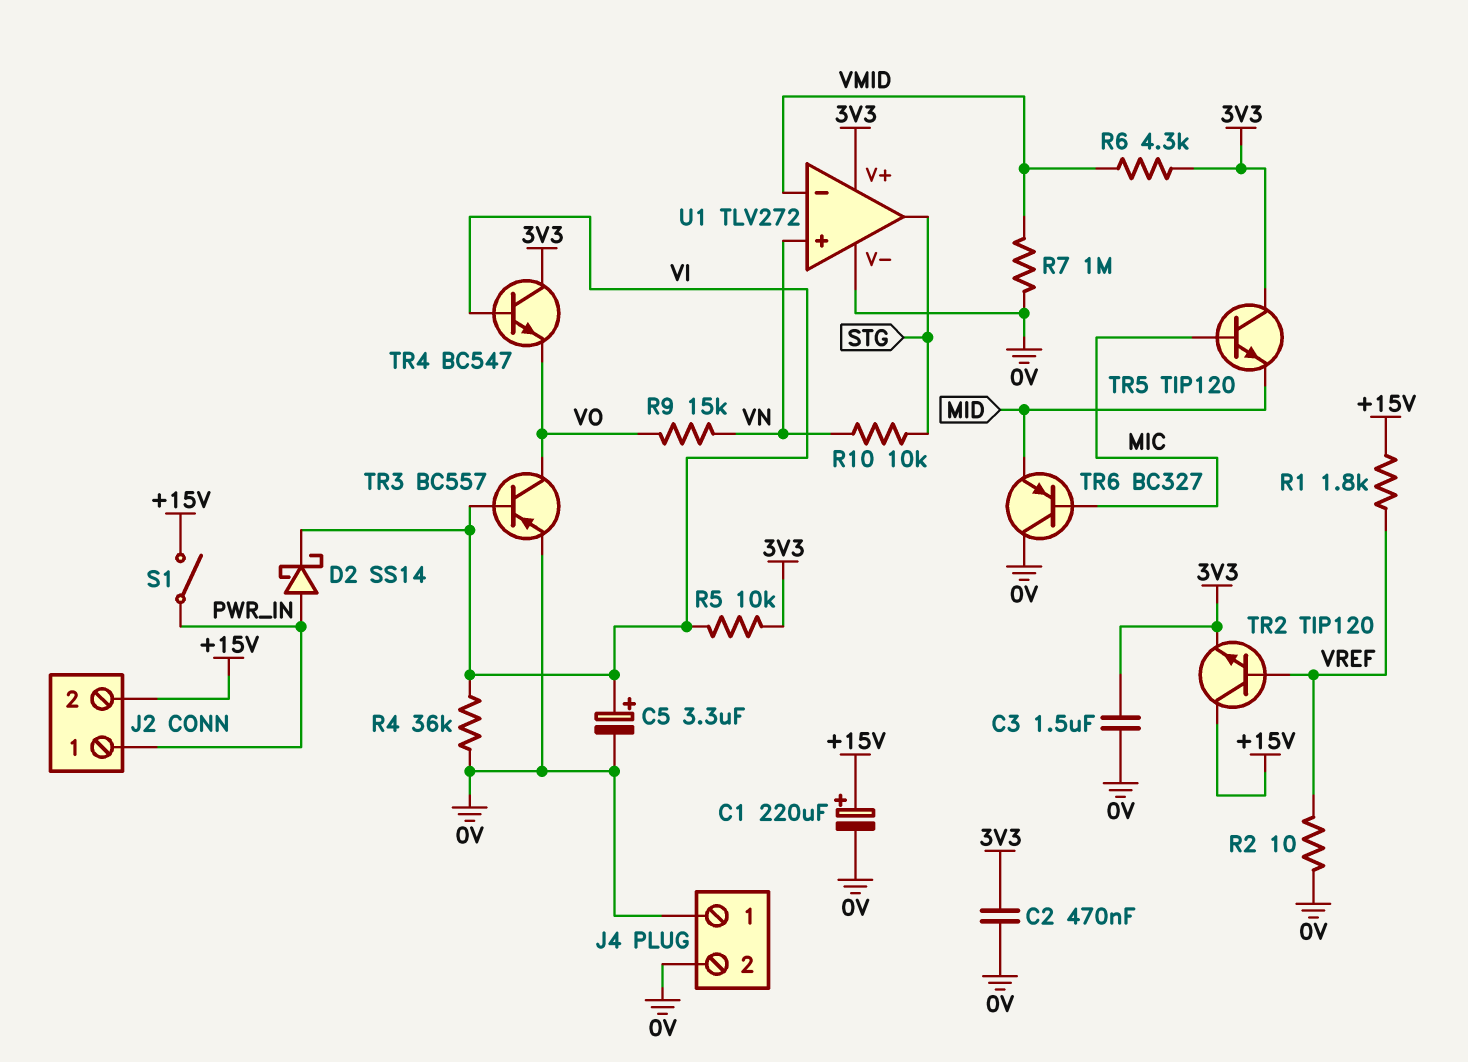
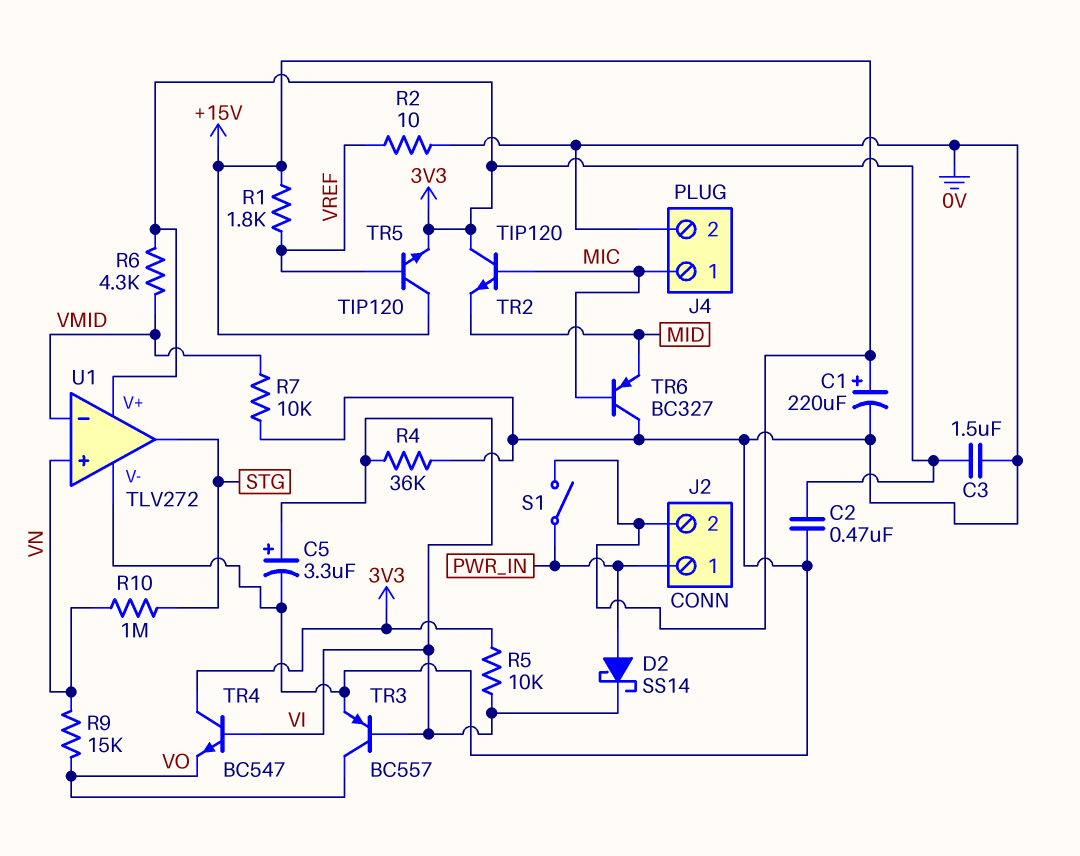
J4 pin 1: 0V -> MIC
R7: 1M (0V, VMID) -> 10k (0V, VMID)
R10: 10k (STG, VN) -> 1M (STG, VN)
TR2: NPN TIP120 (B VREF, C +15V, E 3V3) -> NPN TIP120 (B MIC, C 3V3, E MID)
TR5: NPN TIP120 (B MIC, C 3V3, E MID) -> NPN TIP120 (B VREF, C +15V, E 3V3)

